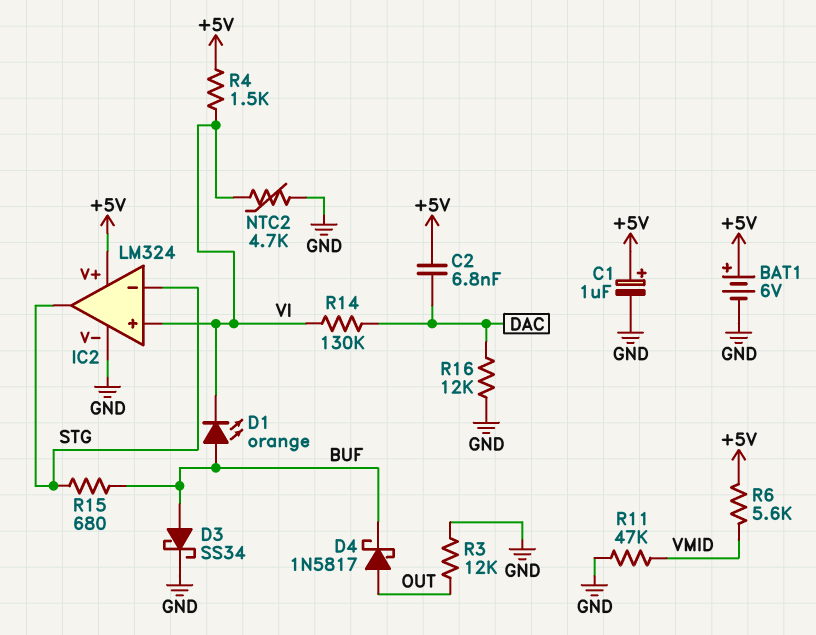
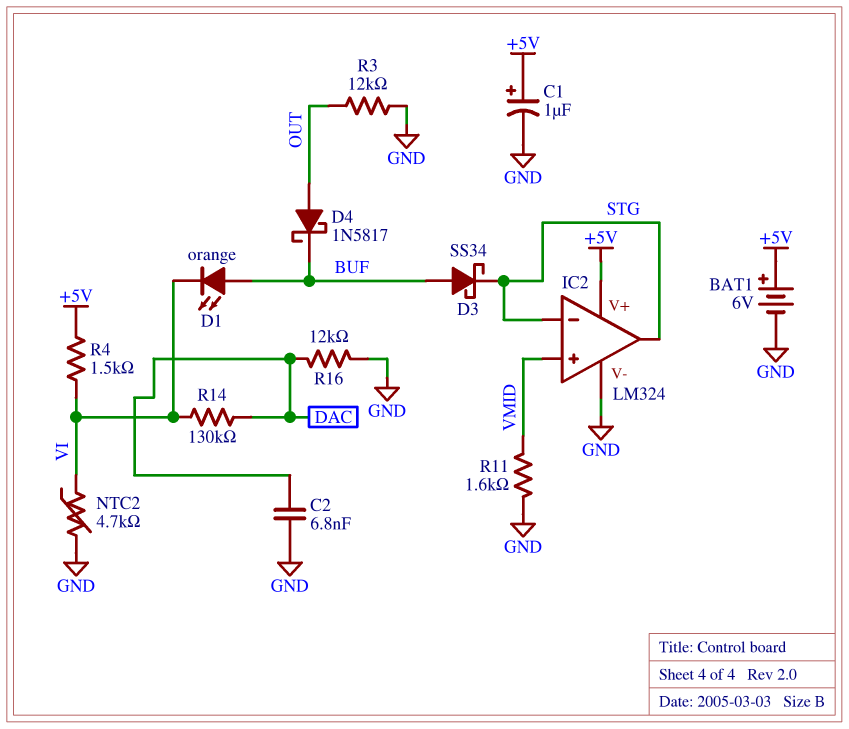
C2: 6.8nF (+5V, DAC) -> 6.8nF (DAC, GND)
D3: schottky SS34 (A BUF, K GND) -> schottky SS34 (A BUF, K STG)
IC2 pin in+: VI -> VMID
R6: 5.6k (+5V, VMID) -> none
R11: 47k (GND, VMID) -> 1.6k (GND, VMID)
R15: 680 (BUF, STG) -> none

